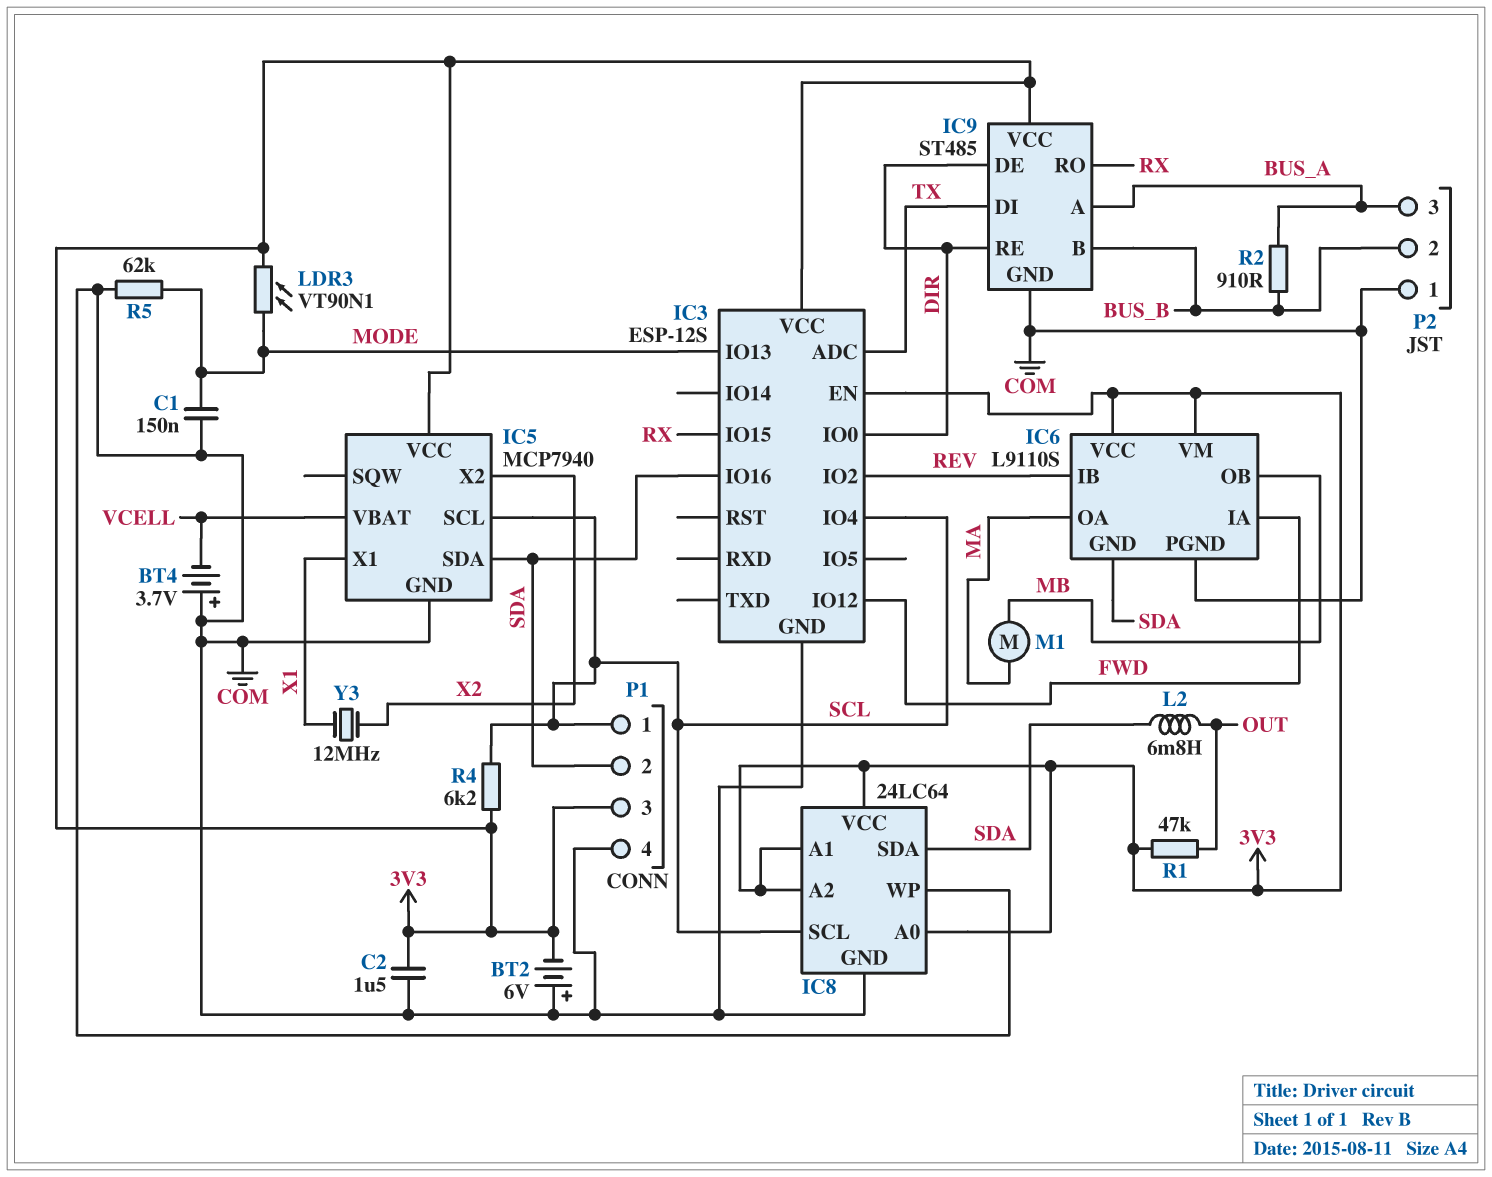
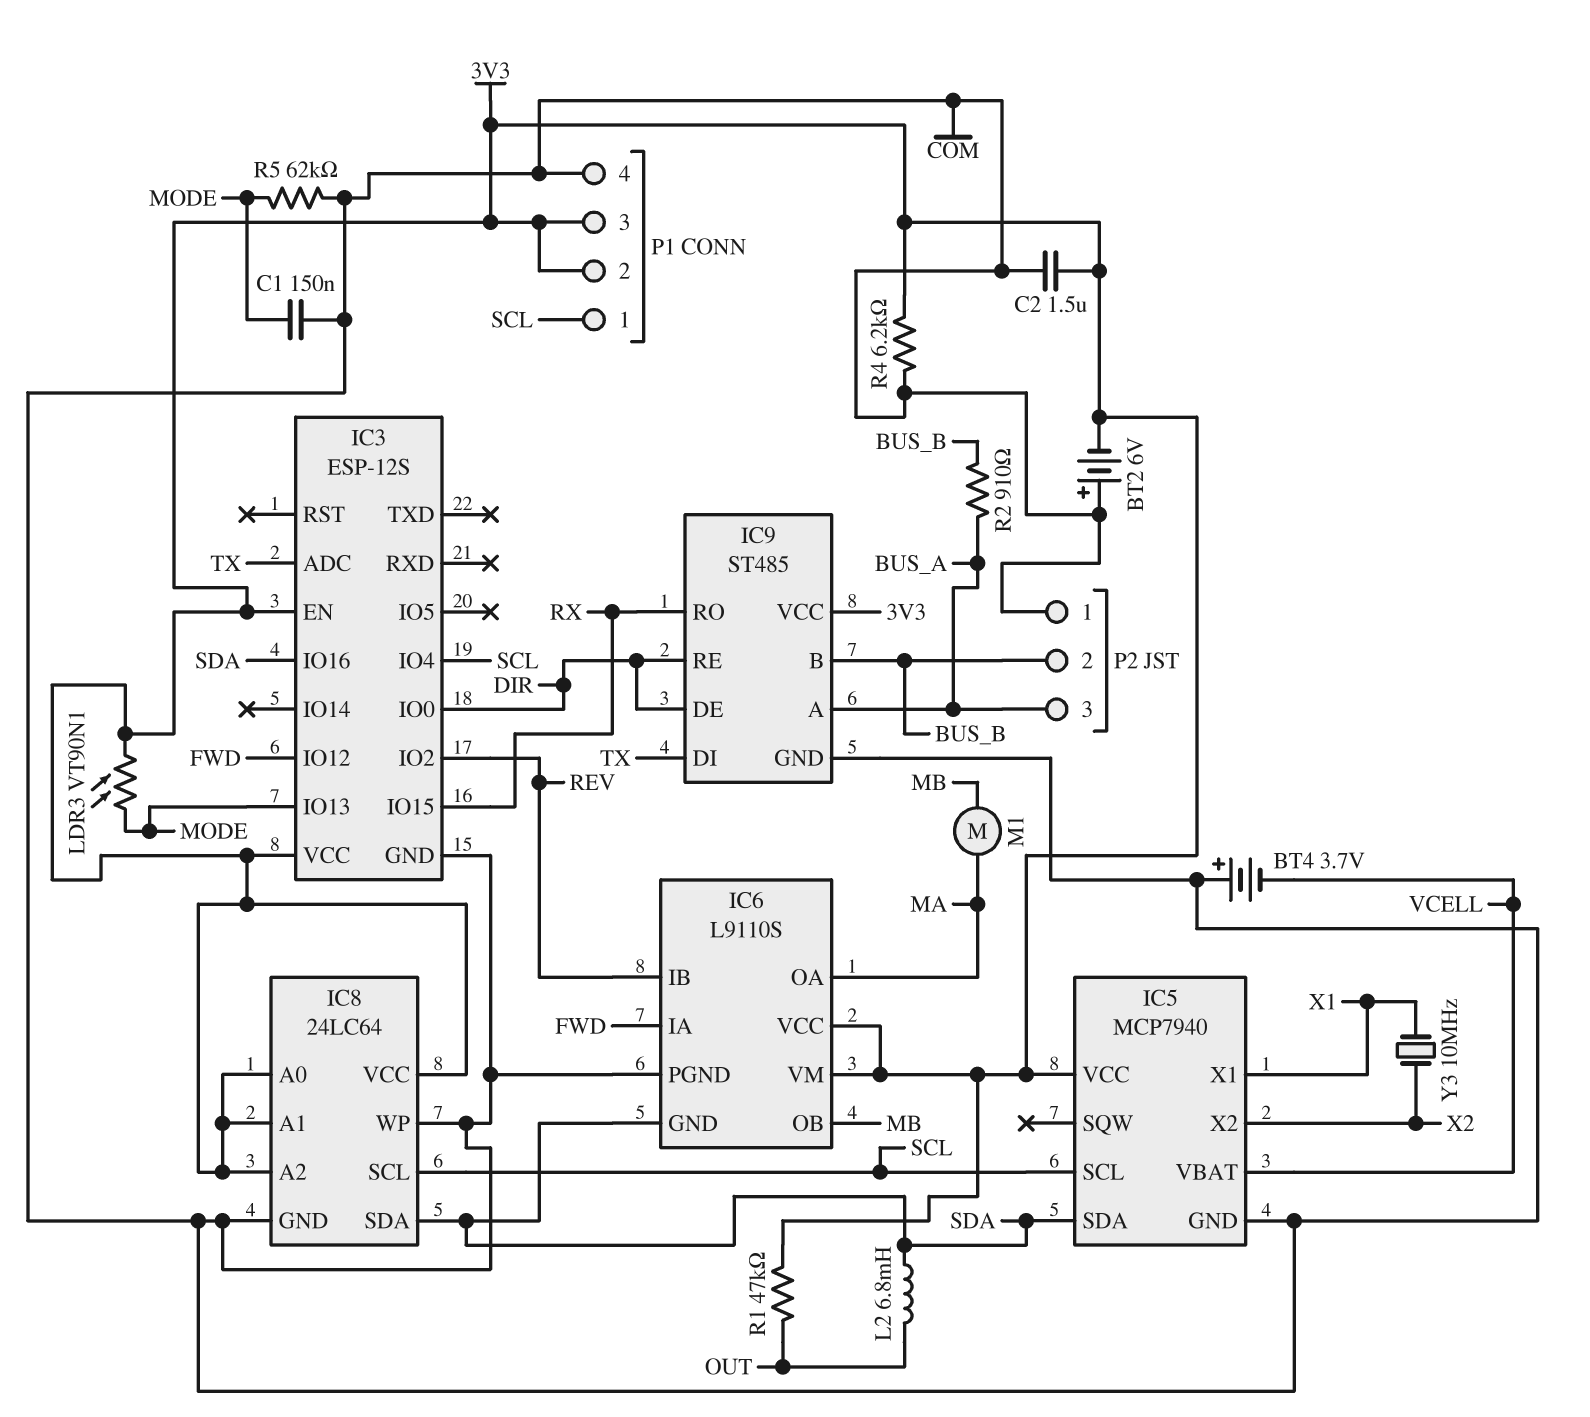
P1 pin 2: SDA -> 3V3
R4: 6.2k (3V3, SCL) -> 6.2k (3V3, COM)
Y3: 12MHz (X1, X2) -> 10MHz (X1, X2)

